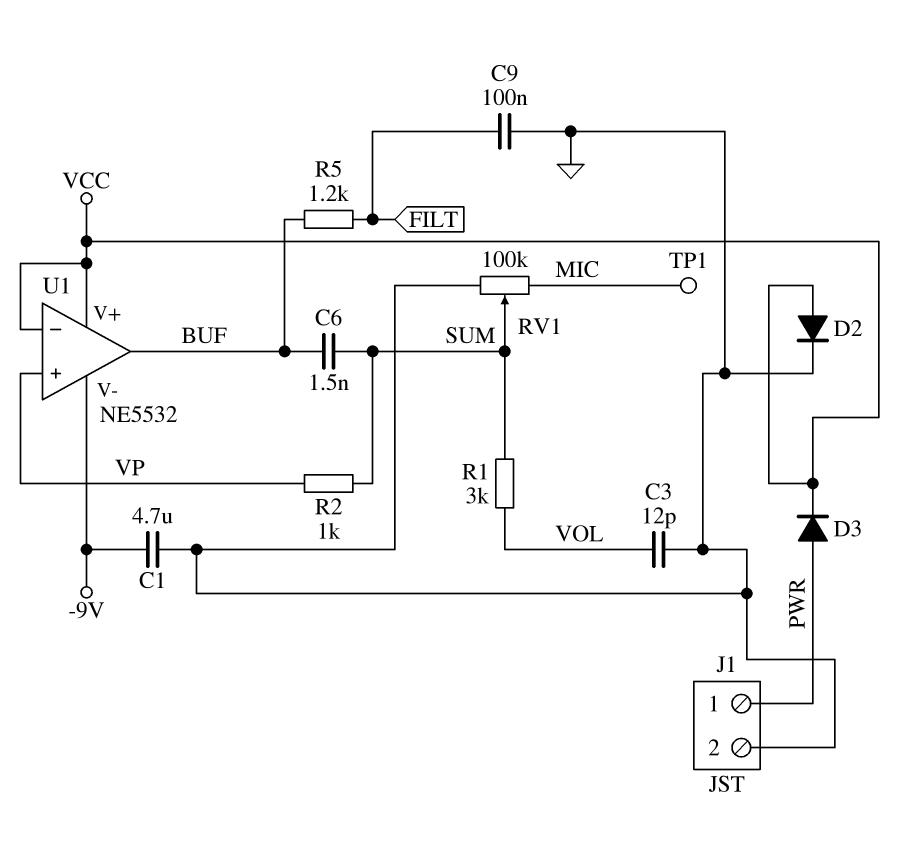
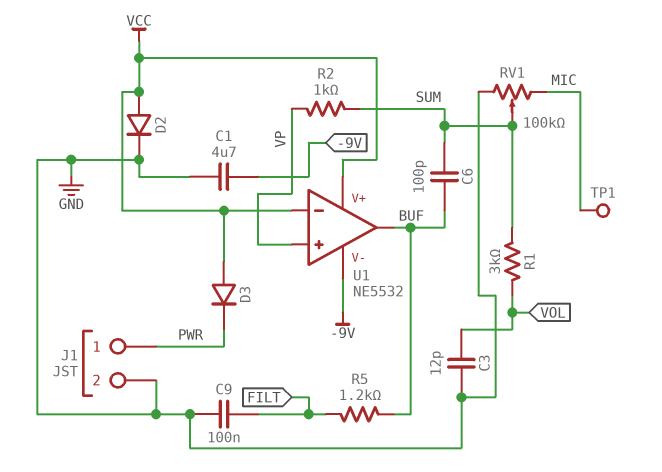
C6: 1.5nF (BUF, SUM) -> 100pF (BUF, SUM)
D3: diode (A PWR, K VCC) -> diode (A VCC, K PWR)

